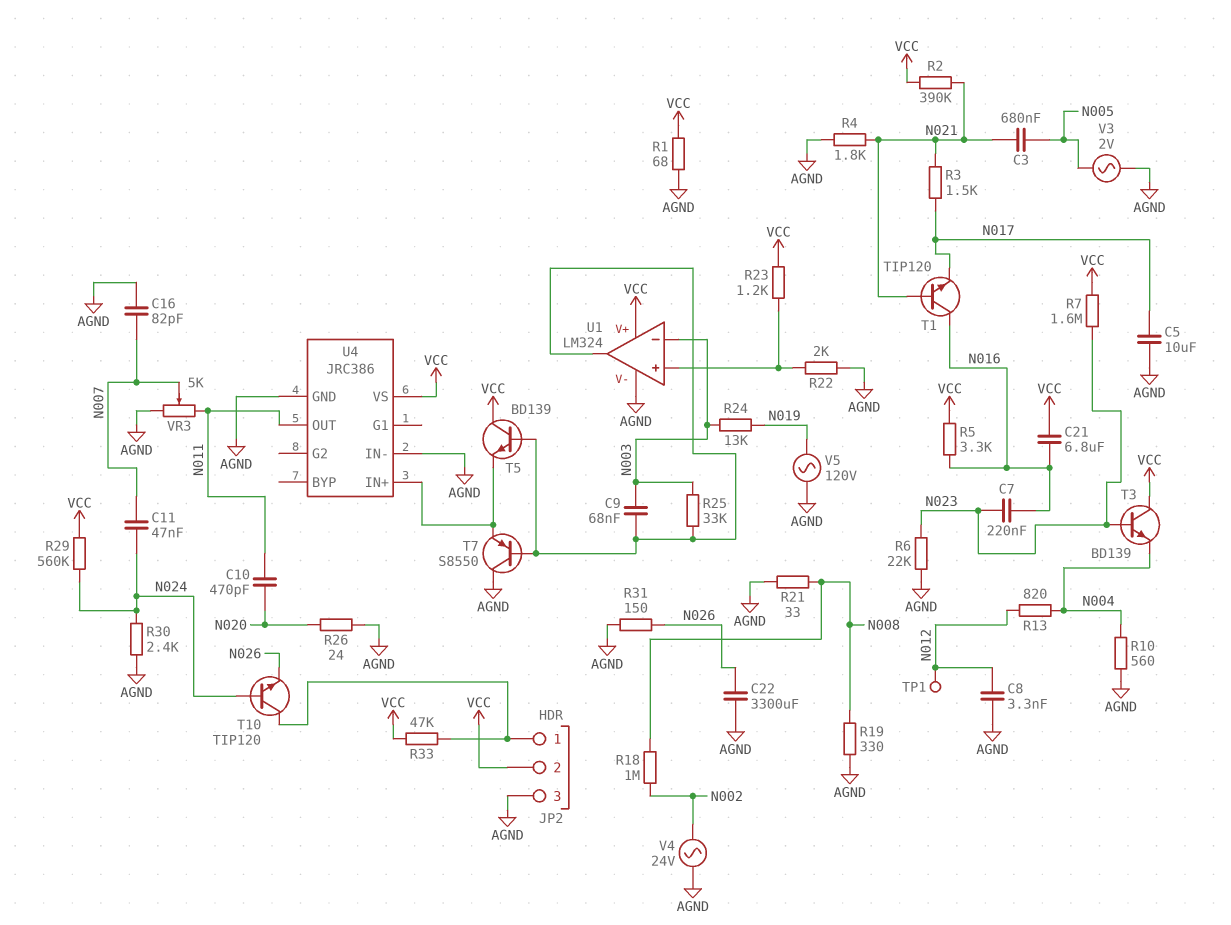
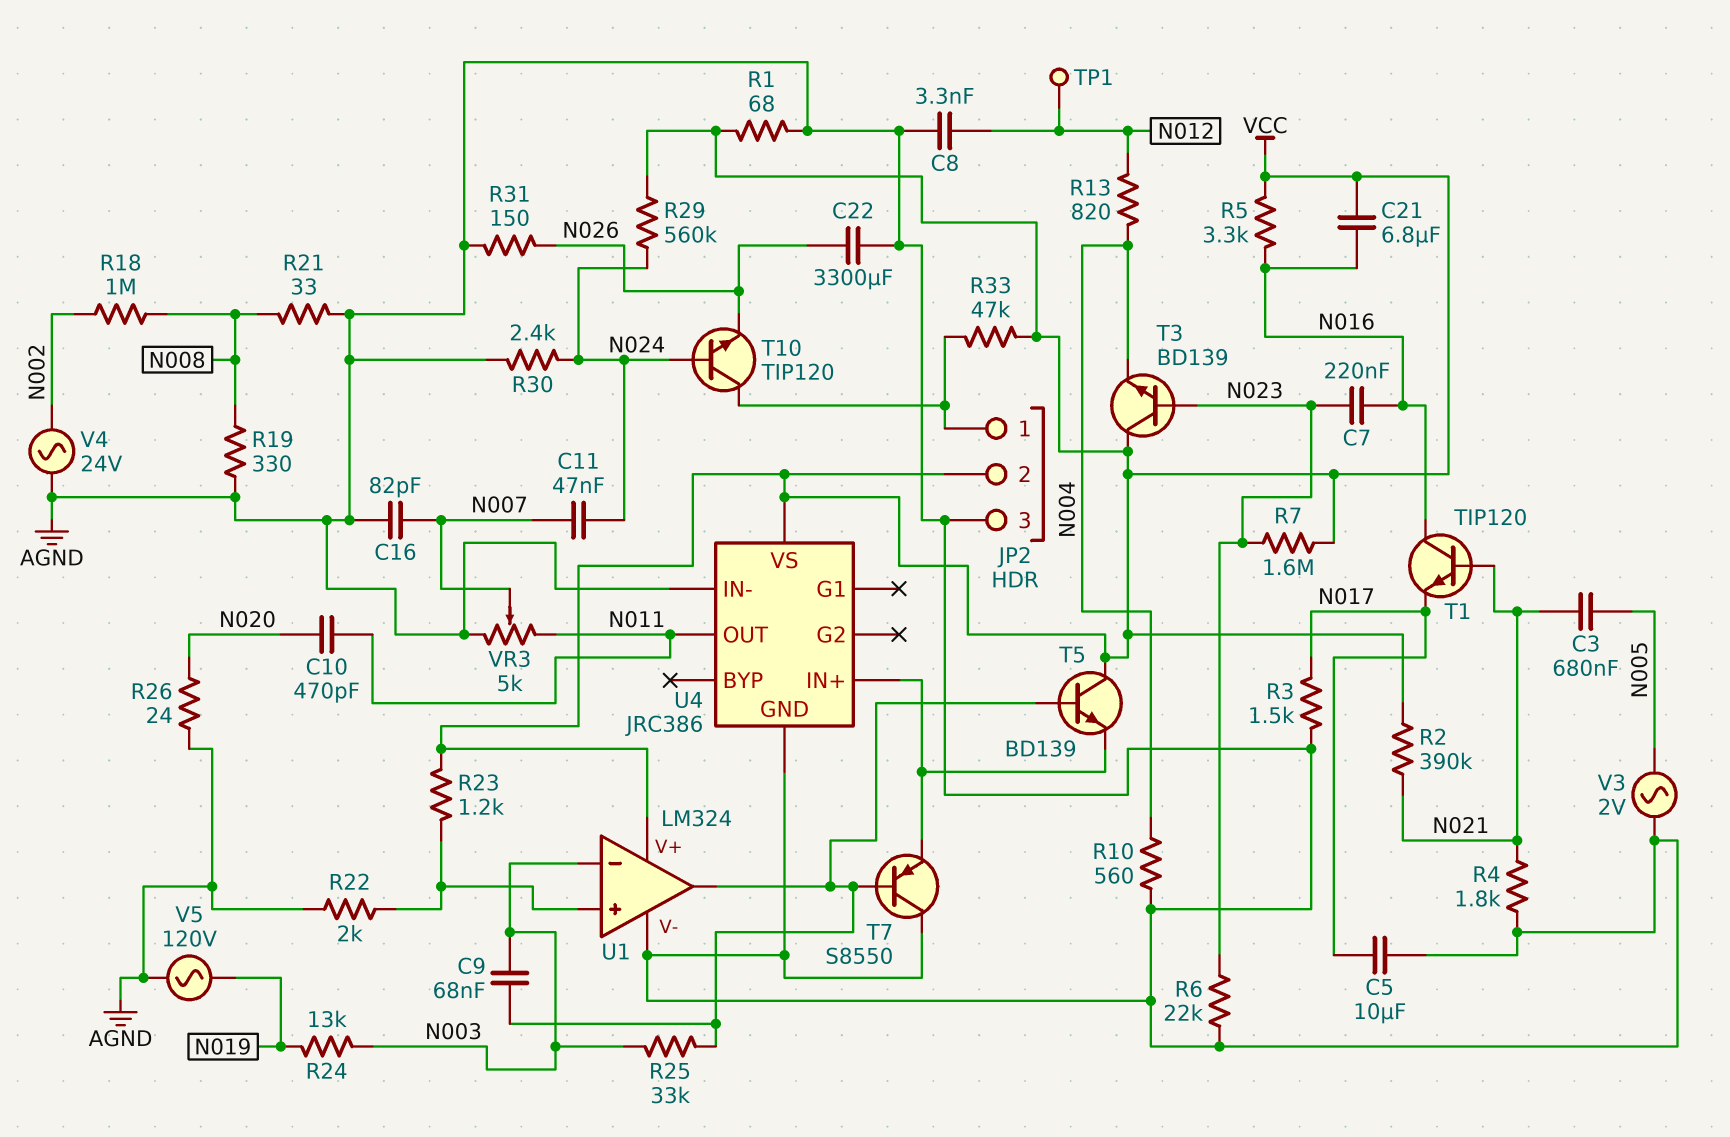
R3: 1.5k (N017, N021) -> 1.5k (AGND, N017)

